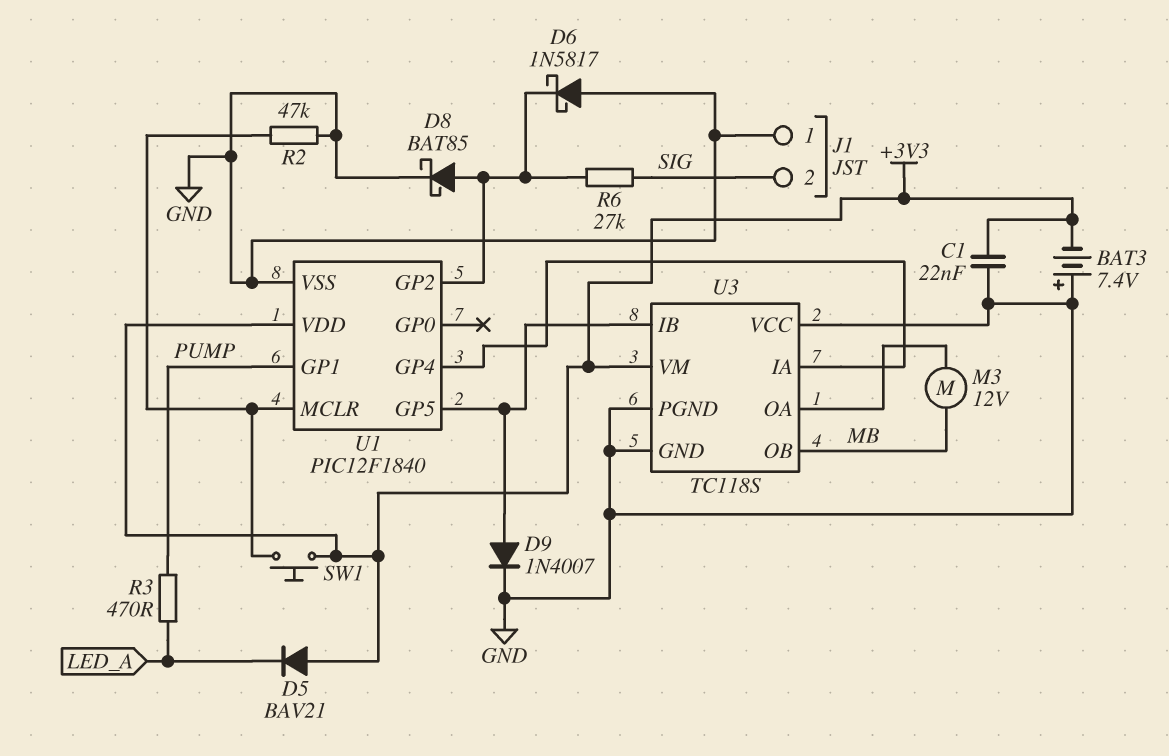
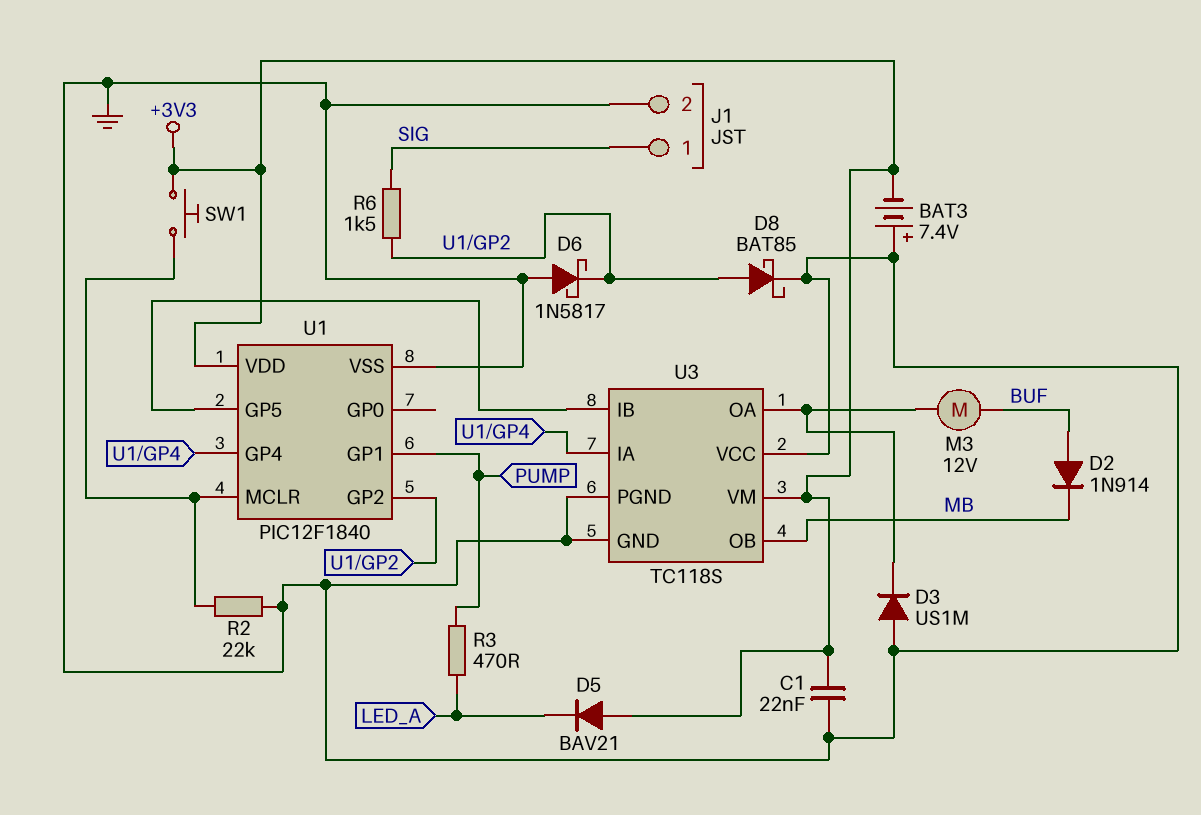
D2: none -> diode 1N914 (A BUF, K MB)
D3: none -> diode US1M (A GND, K U3/OA)
D9: diode 1N4007 (A U1/GP5, K GND) -> none
J1 pin 1: GND -> SIG
J1 pin 2: SIG -> GND
M3: motor 12V (MB, U3/OA) -> motor 12V (BUF, U3/OA)
R2: 47k (GND, U1/MCLR) -> 22k (GND, U1/MCLR)
R6: 27k (SIG, U1/GP2) -> 1.5k (SIG, U1/GP2)

